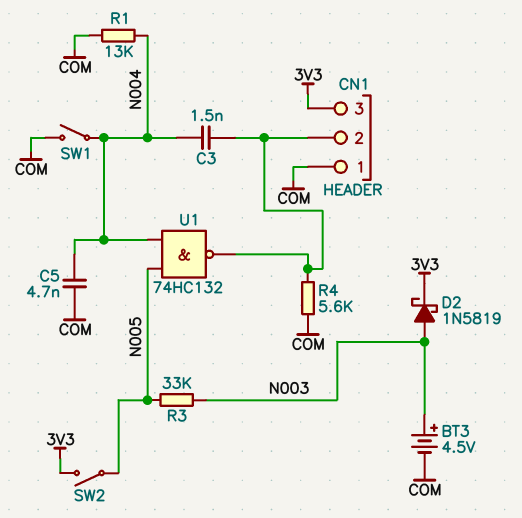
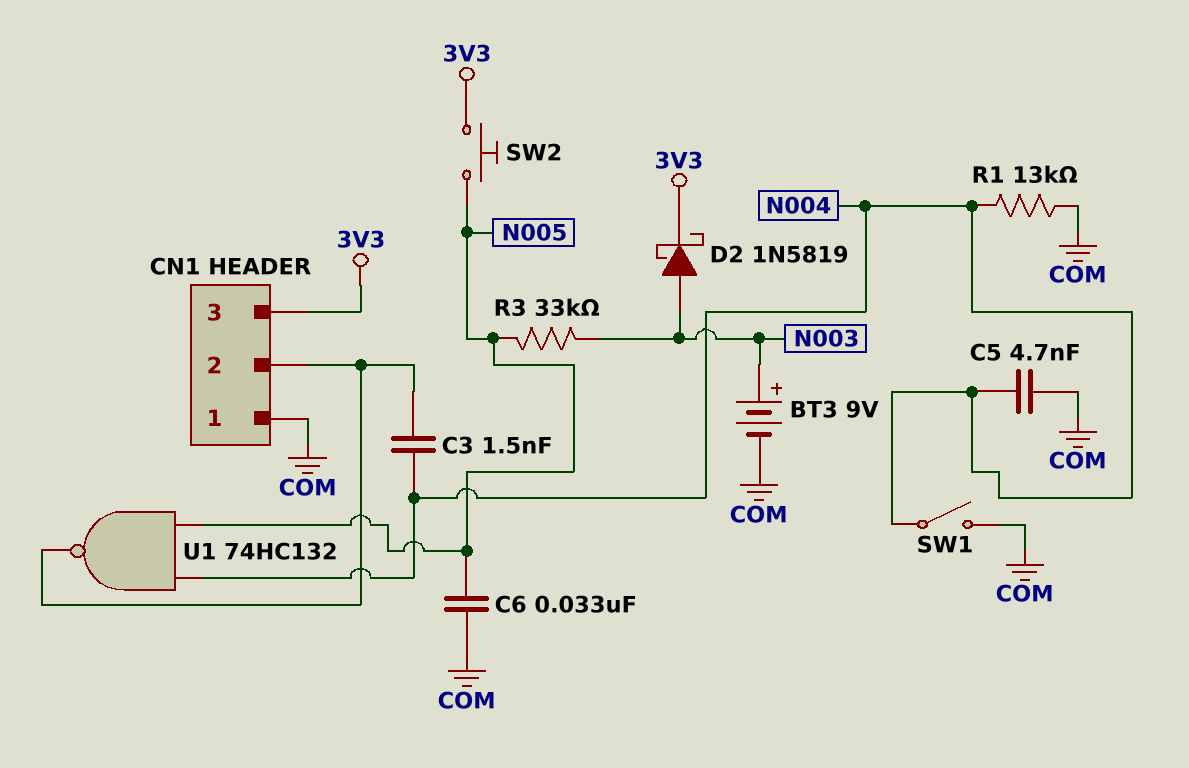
BT3: 4.5V (plus N003, minus COM) -> 9V (plus N003, minus COM)
C6: none -> 33nF (COM, N005)
R4: 5.6k (CN1/2, COM) -> none
SW2: switch (3V3, N005) -> button (3V3, N005)

